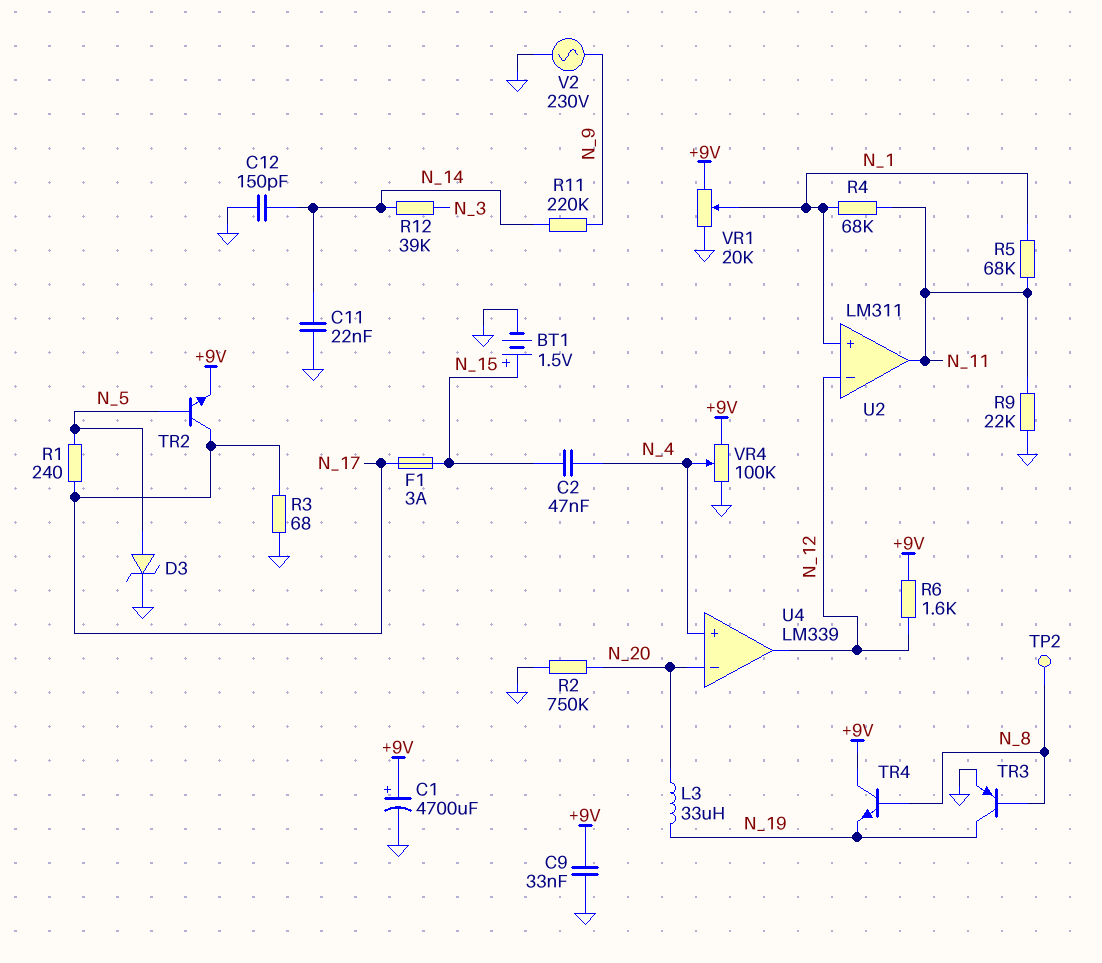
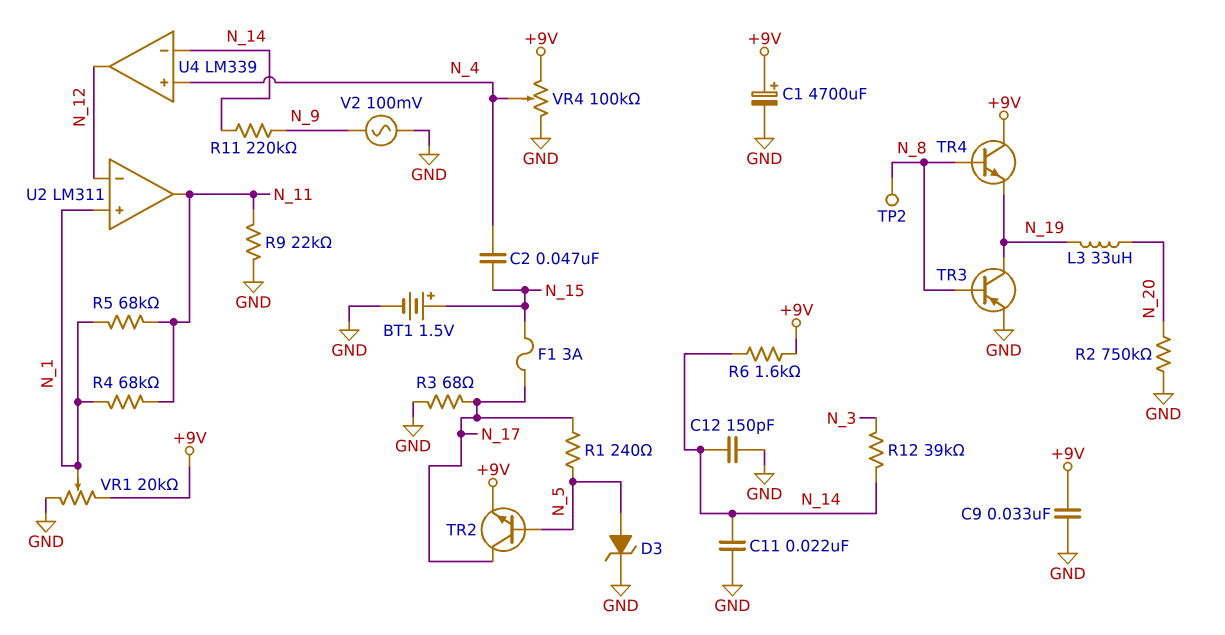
R6: 1.6k (+9V, N_12) -> 1.6k (+9V, N_14)
U4 pin in-: N_20 -> N_14
V2: AC 230V (GND, N_9) -> AC 100mV (GND, N_9)

